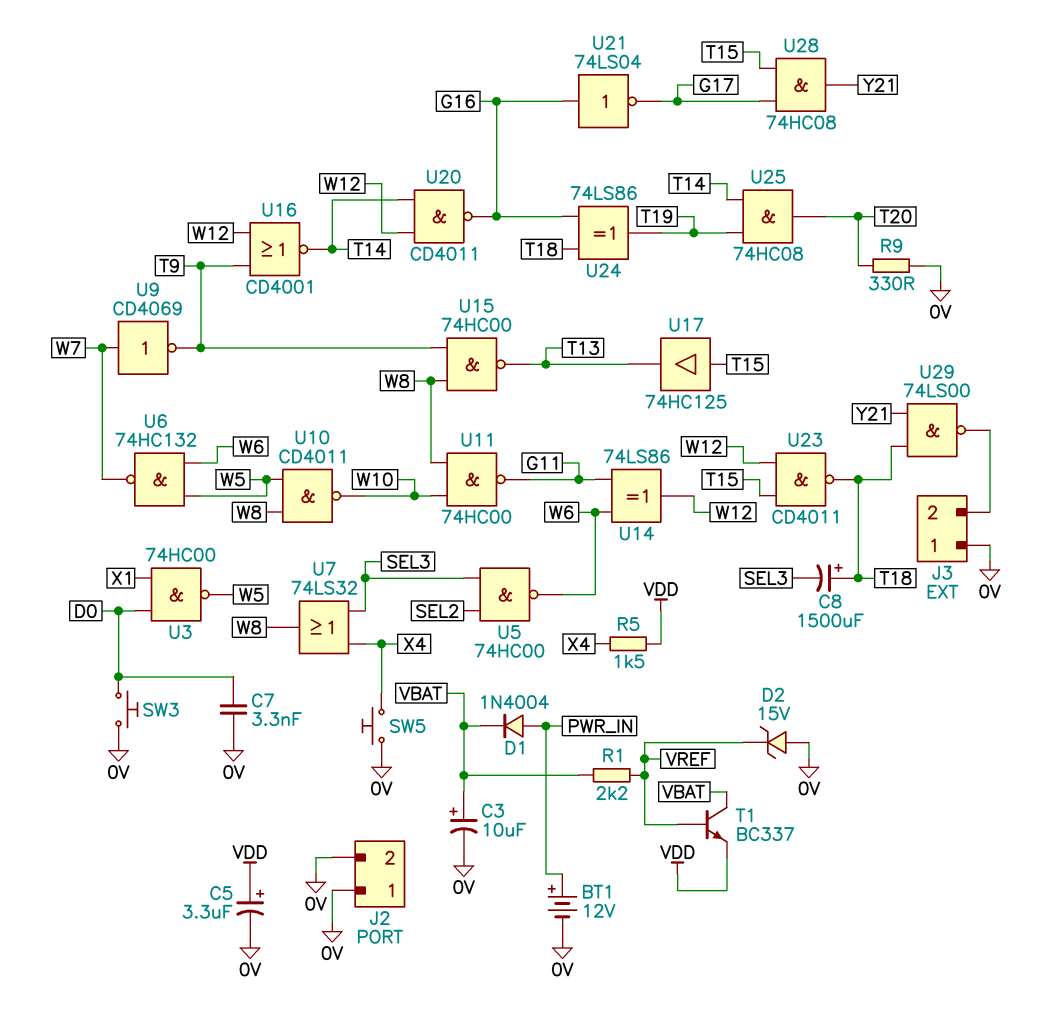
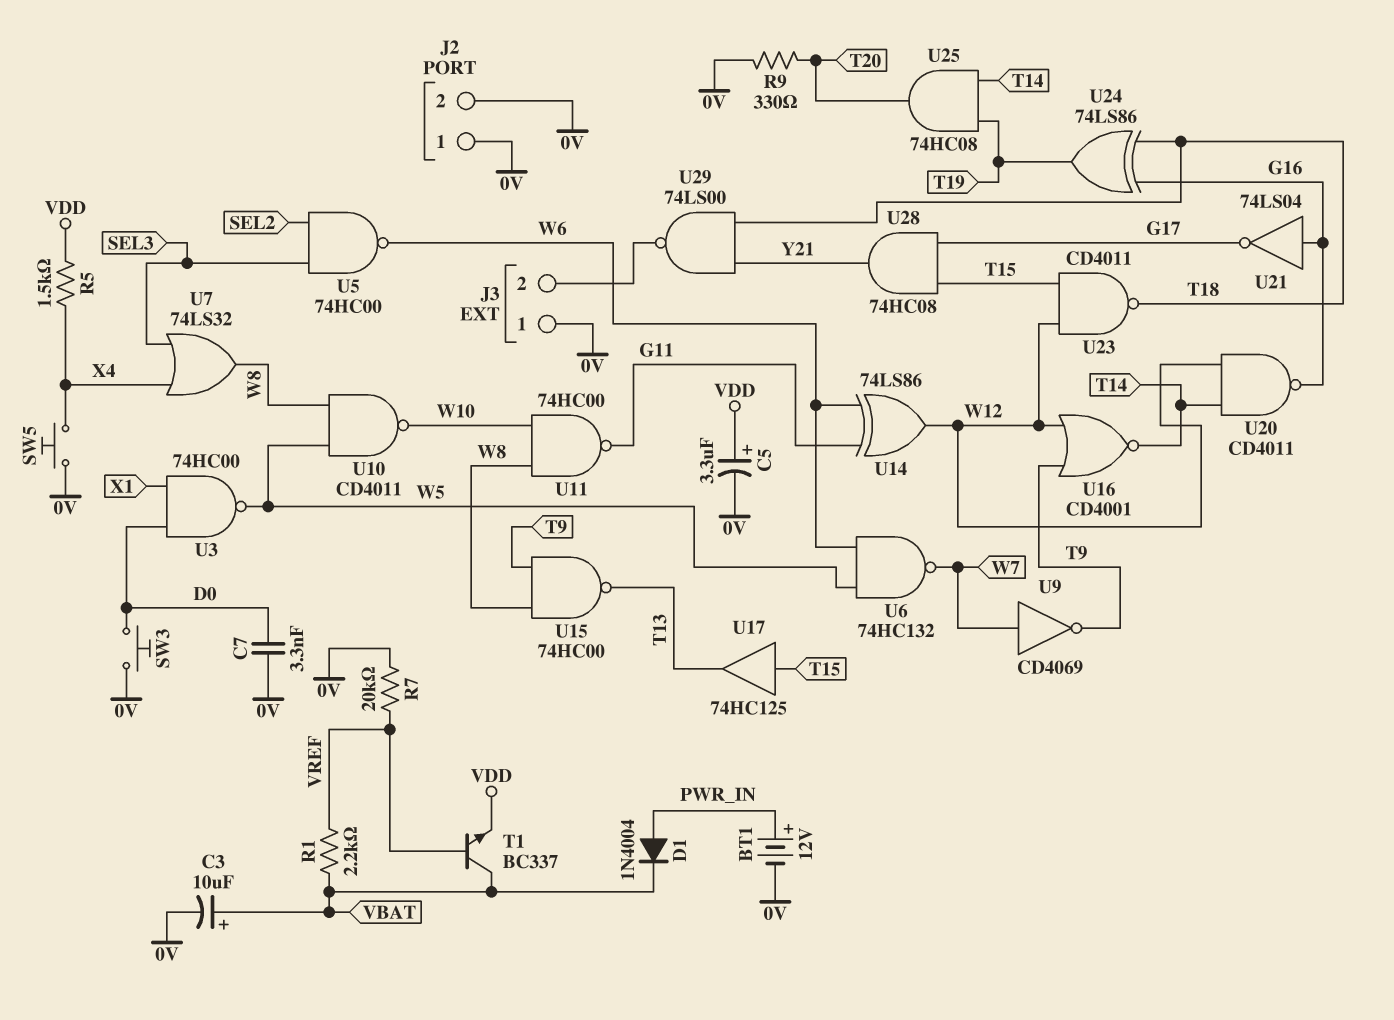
C8: 1500uF (plus T18, minus SEL3) -> none
D2: zener 15V (A 0V, K VREF) -> none
R7: none -> 20k (0V, VREF)

